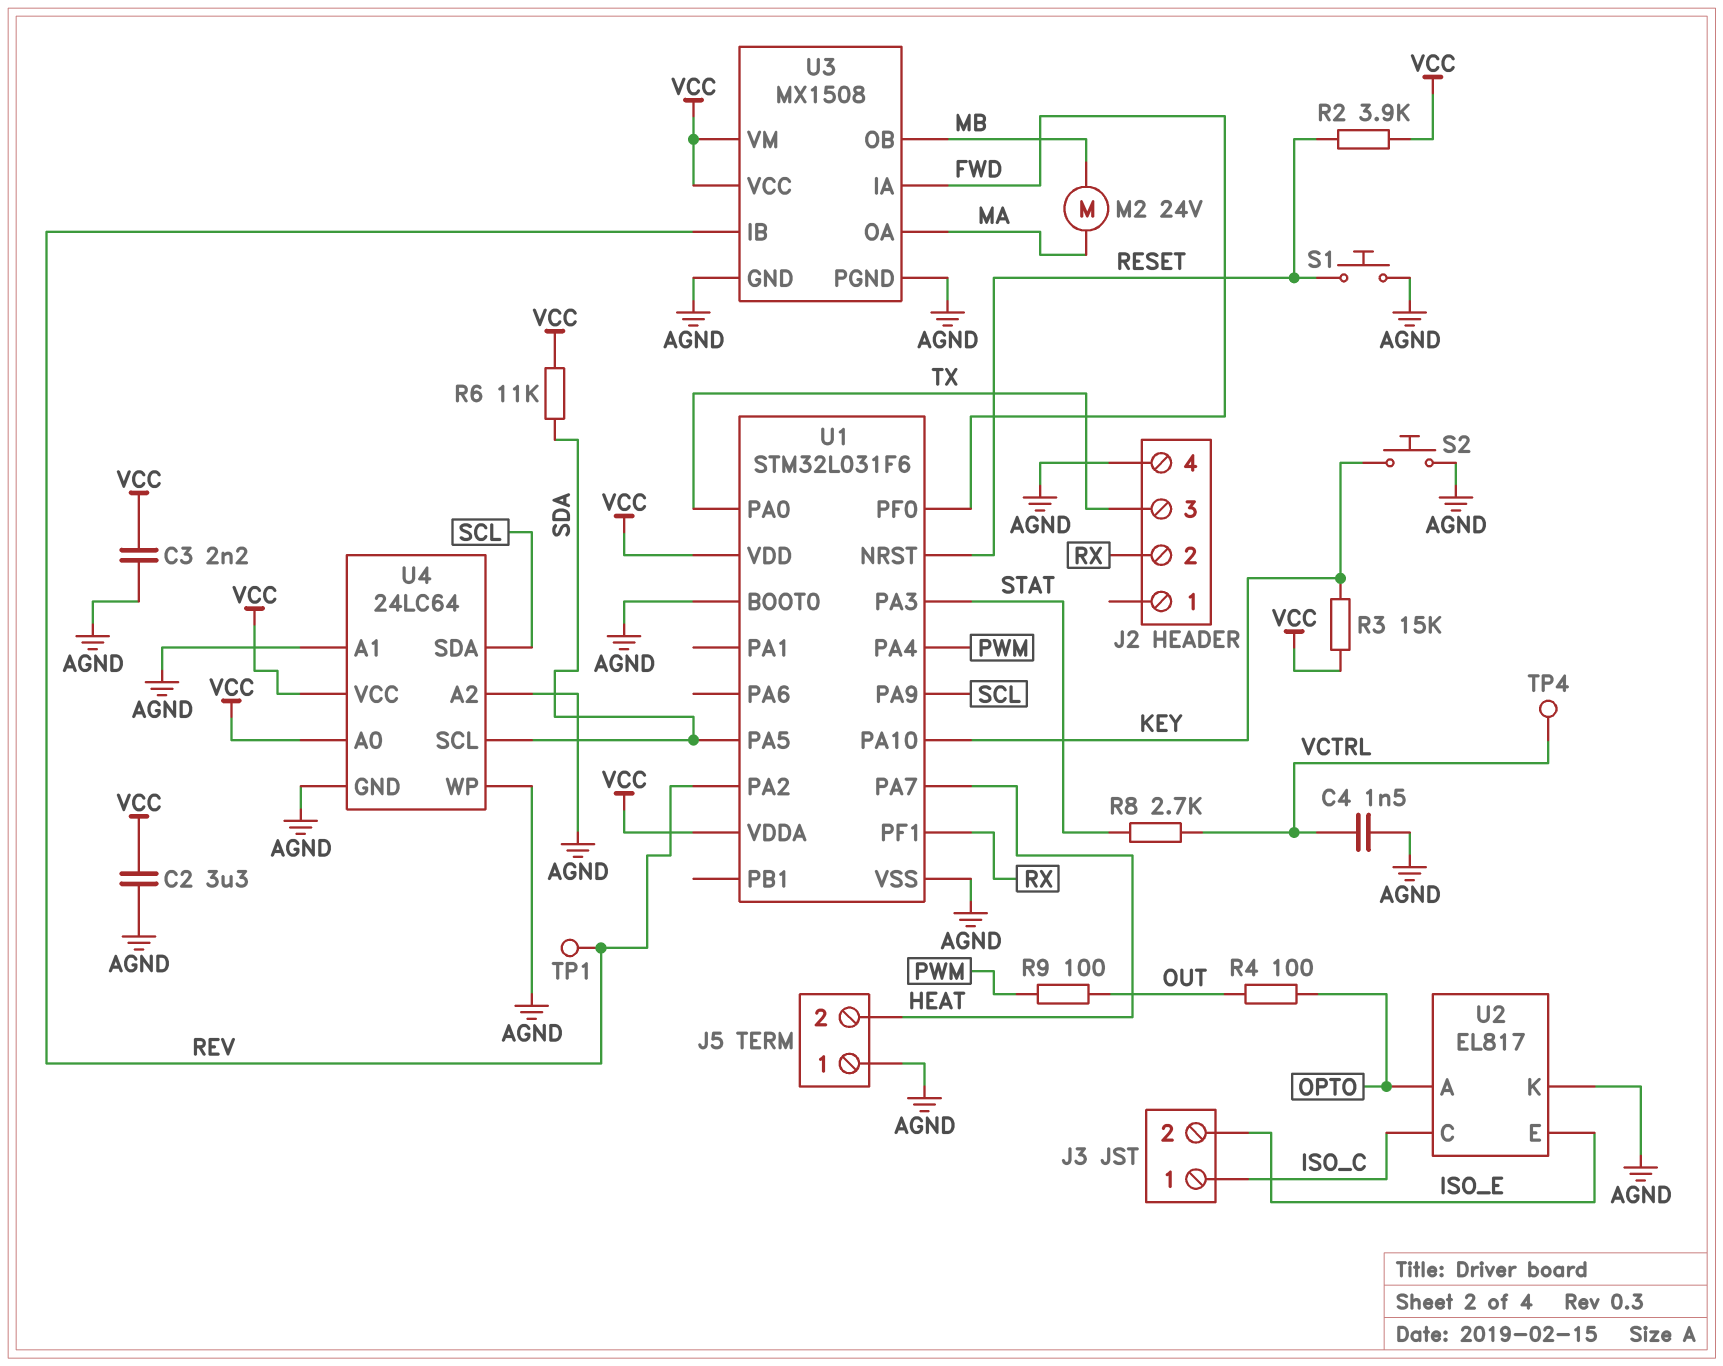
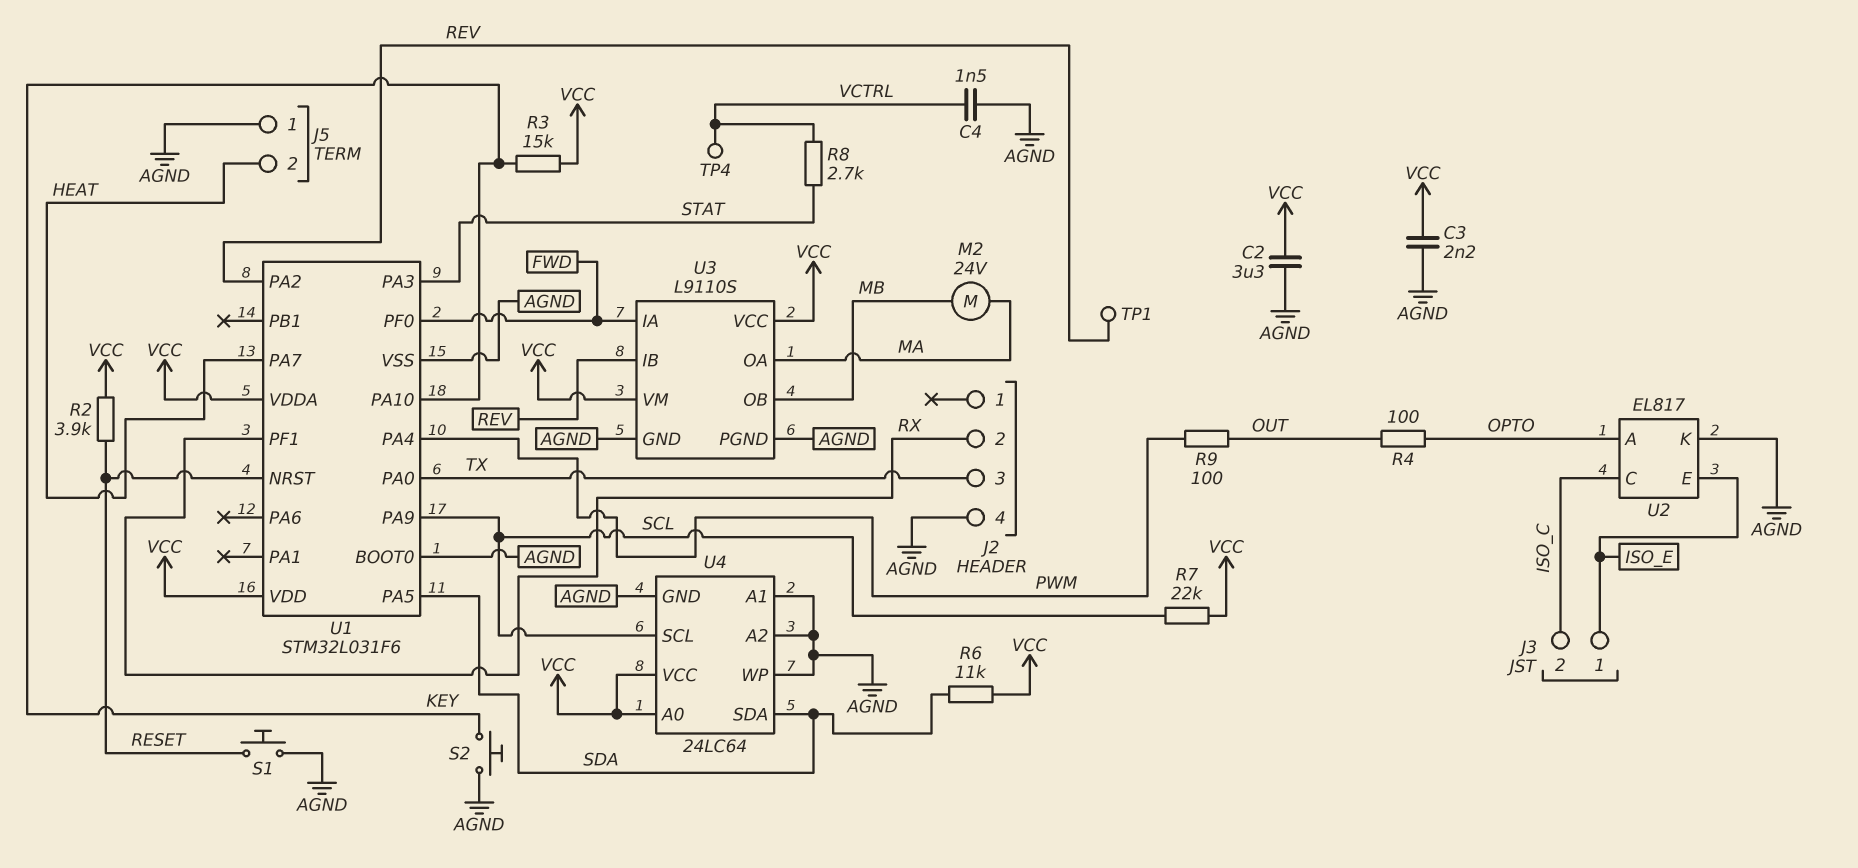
J3 pin 1: ISO_C -> ISO_E
J3 pin 2: ISO_E -> ISO_C
R7: none -> 22k (SCL, VCC)
U3: MX1508 -> L9110S
U4 pin SCL: SDA -> SCL
U4 pin SDA: SCL -> SDA

